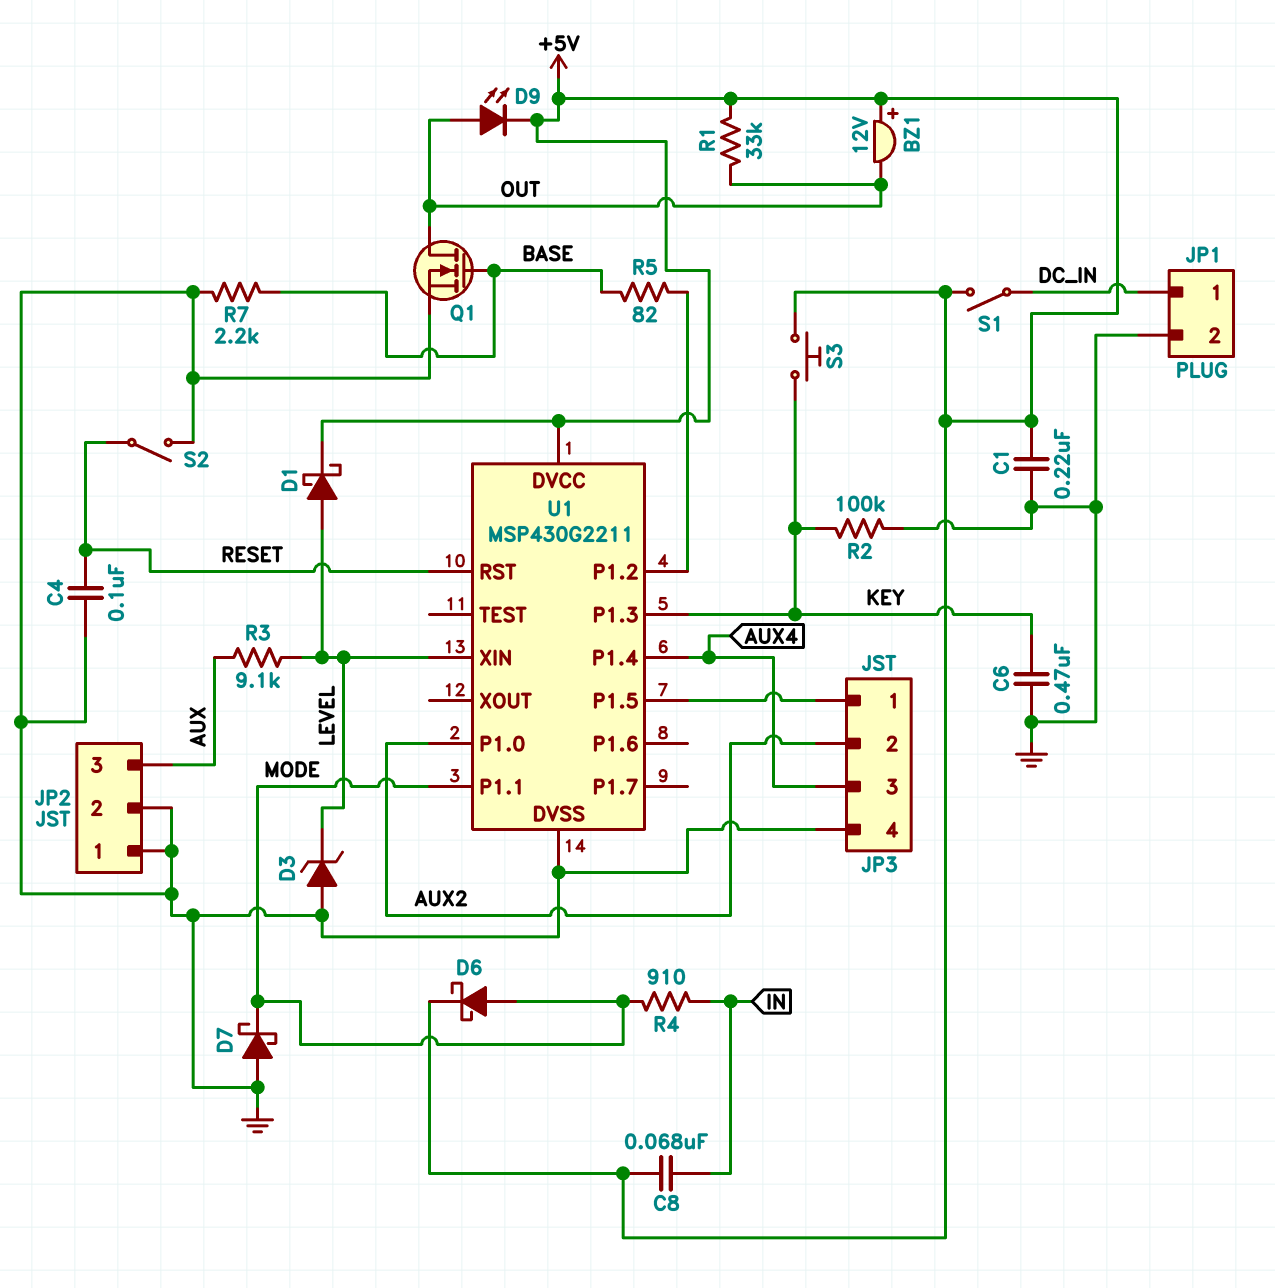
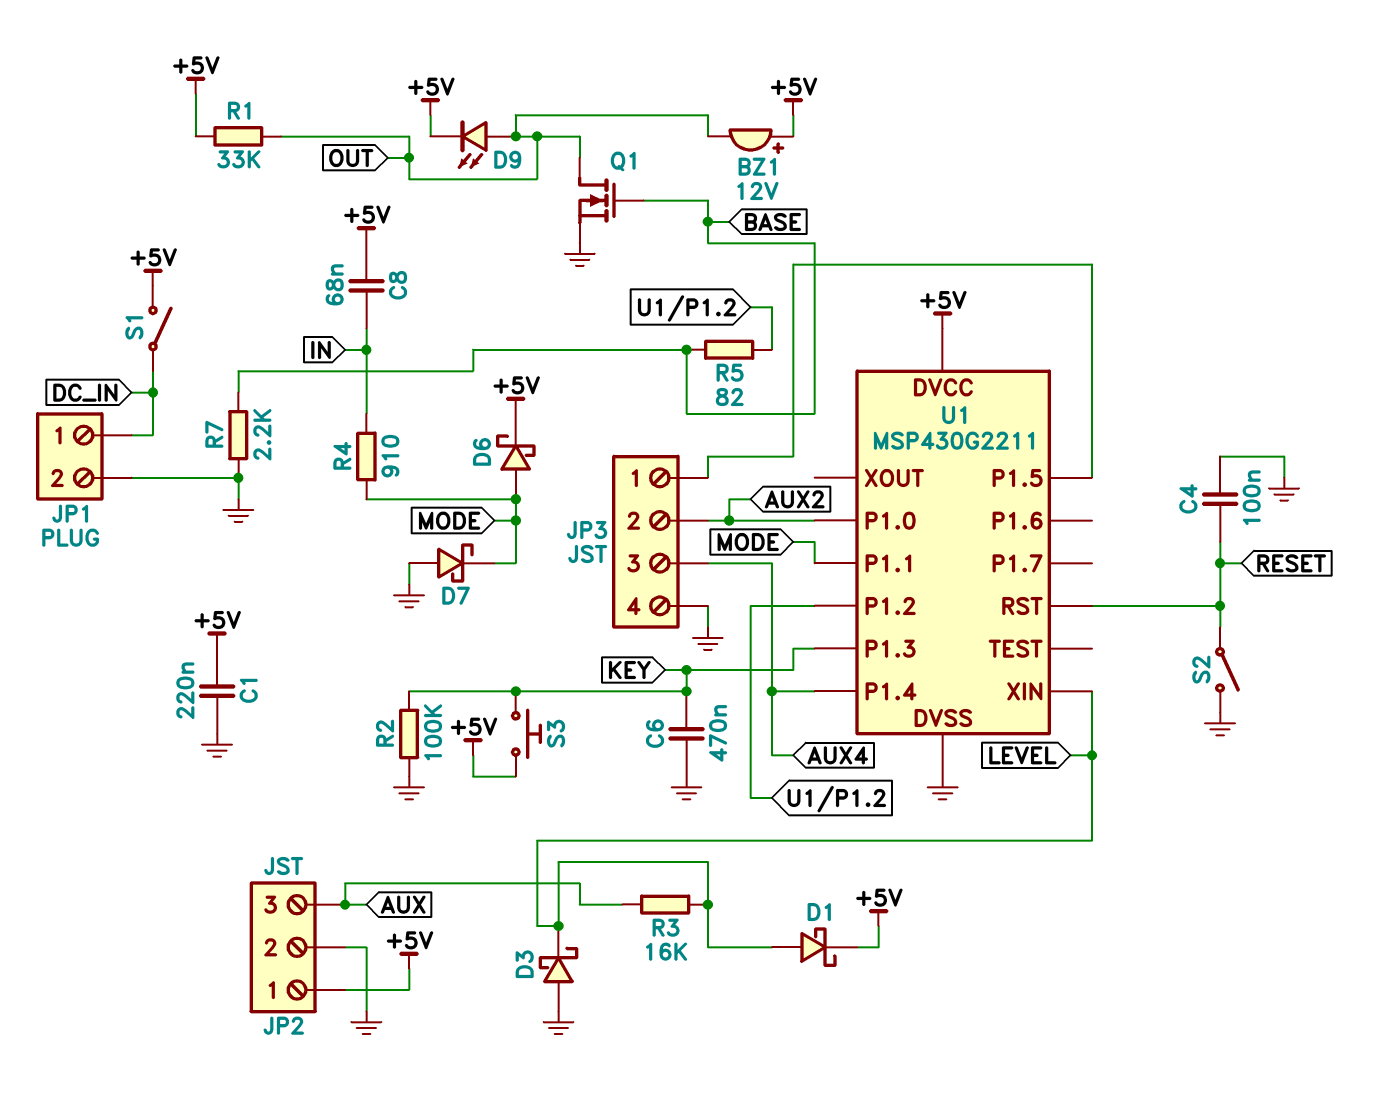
D3: zener (A GND, K LEVEL) -> schottky (A GND, K LEVEL)
JP2 pin 1: GND -> +5V
R3: 9.1k (AUX, LEVEL) -> 16k (AUX, LEVEL)

